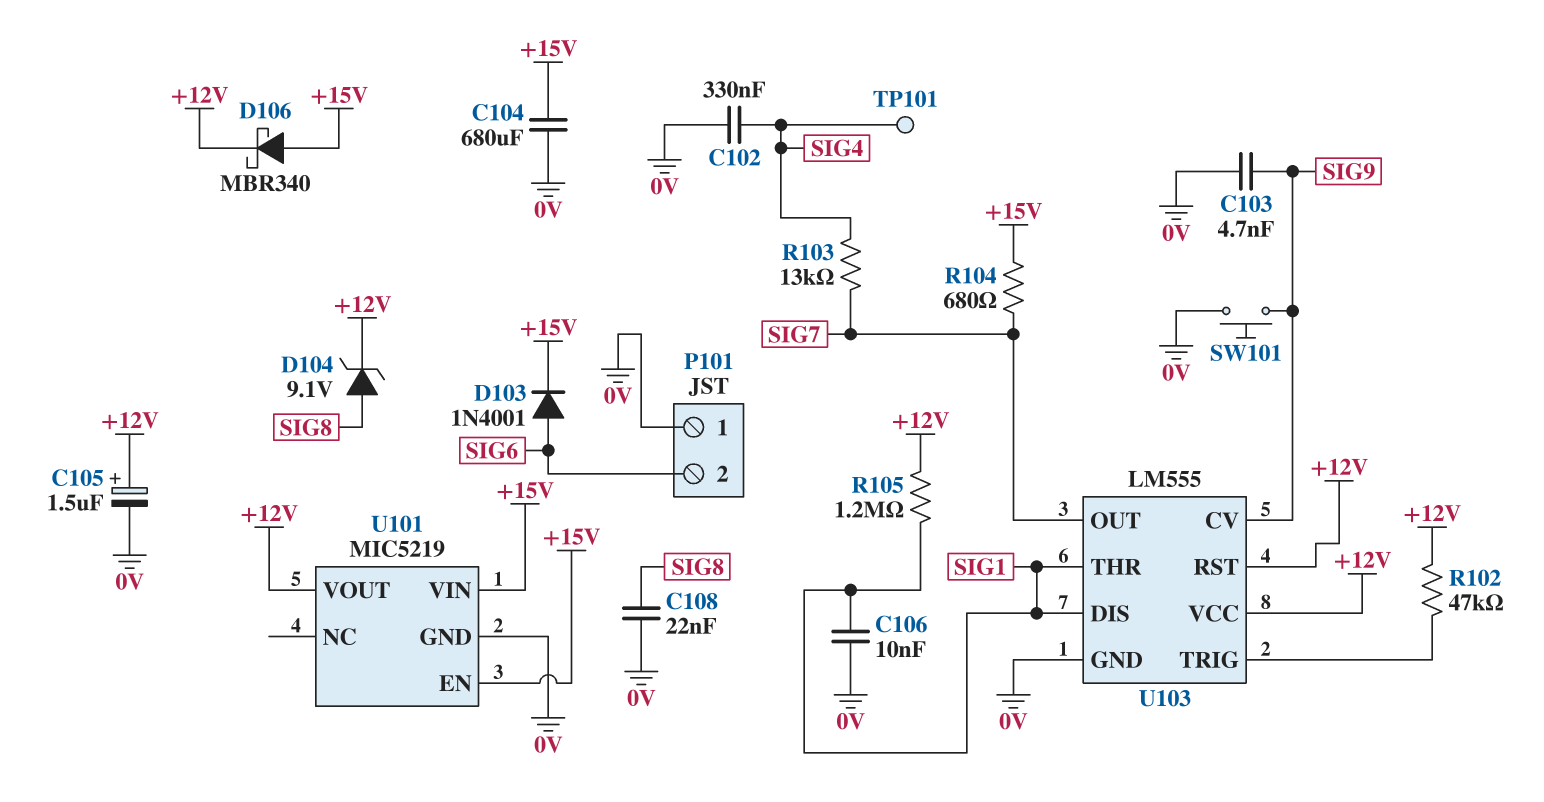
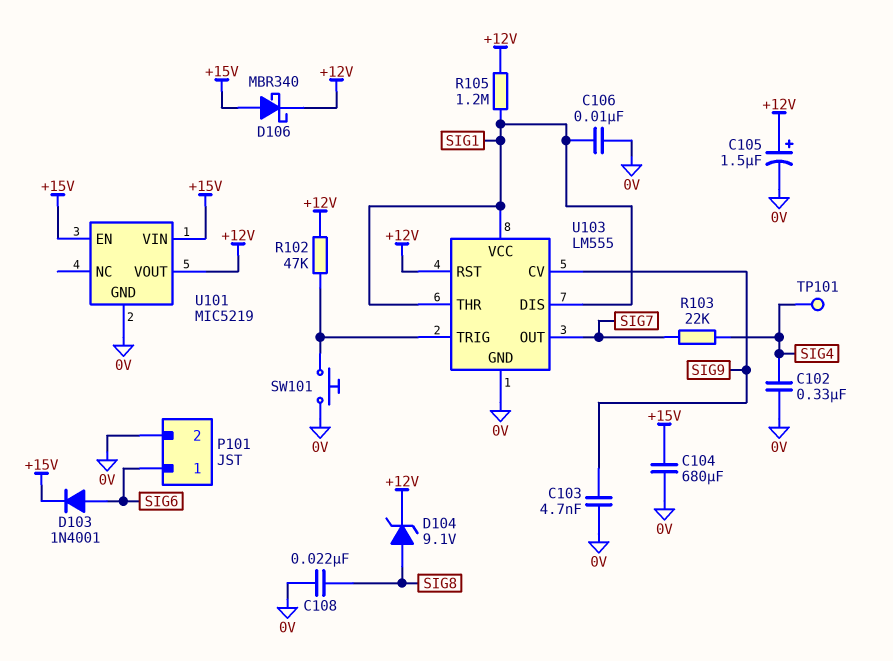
P101 pin 1: 0V -> SIG6
P101 pin 2: SIG6 -> 0V
R103: 13k (SIG4, SIG7) -> 22k (SIG4, SIG7)
R104: 680 (+15V, SIG7) -> none
SW101: button (0V, SIG9) -> button (0V, U103/TRIG)
U103 pin VCC: +12V -> SIG1

